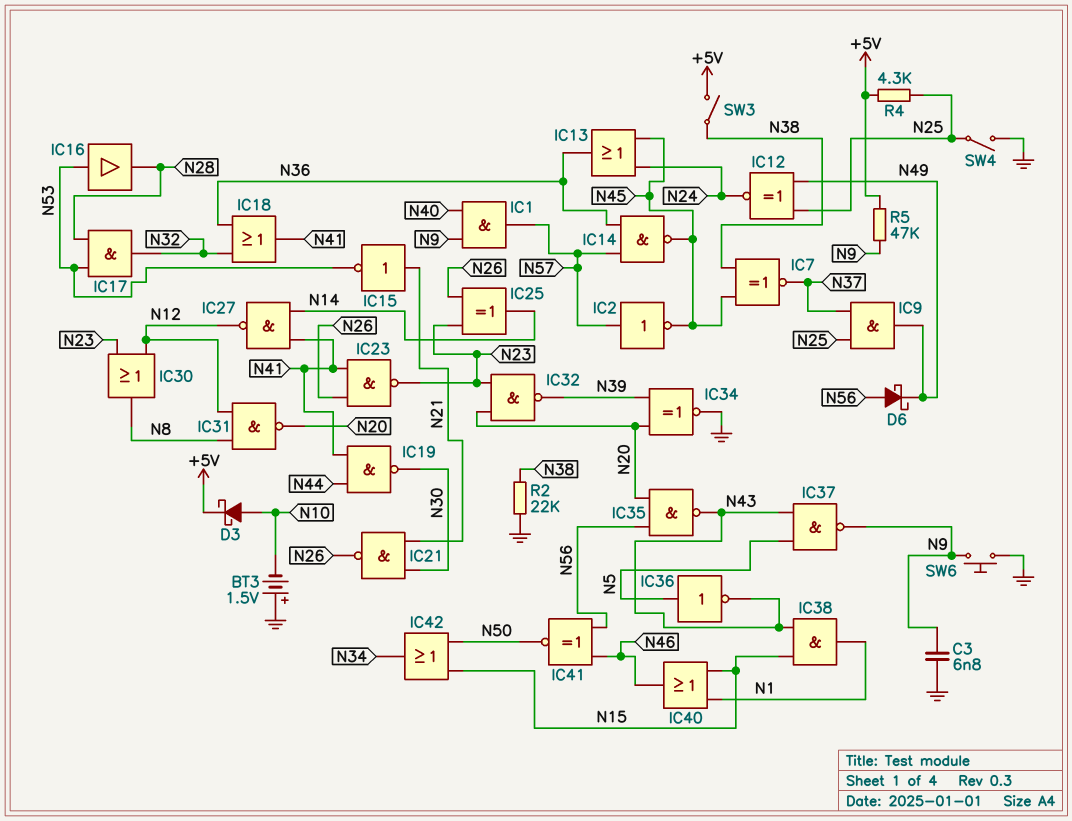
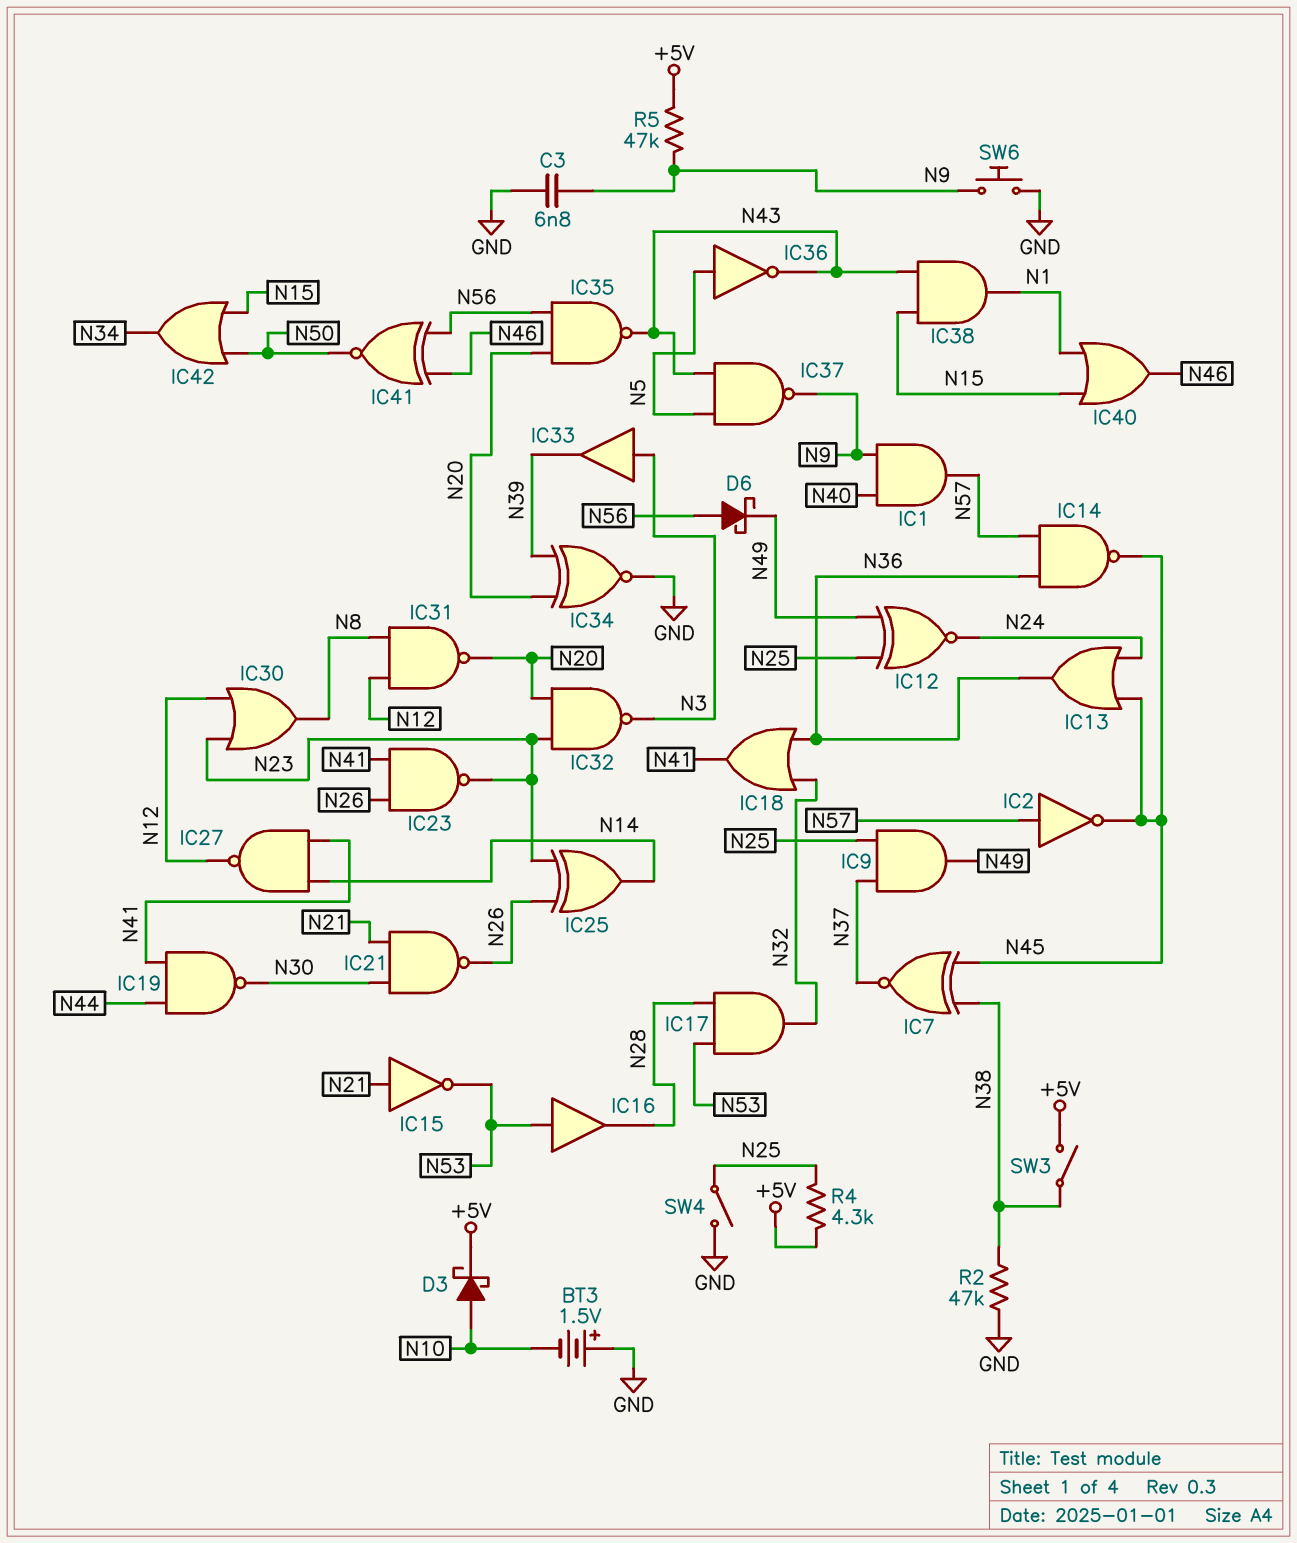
IC32: NAND (in N20, in N23, out N39) -> NAND (in N20, in N23, out N3)
IC33: none -> buffer (in N3, out N39)
R2: 22k (GND, N38) -> 47k (GND, N38)

